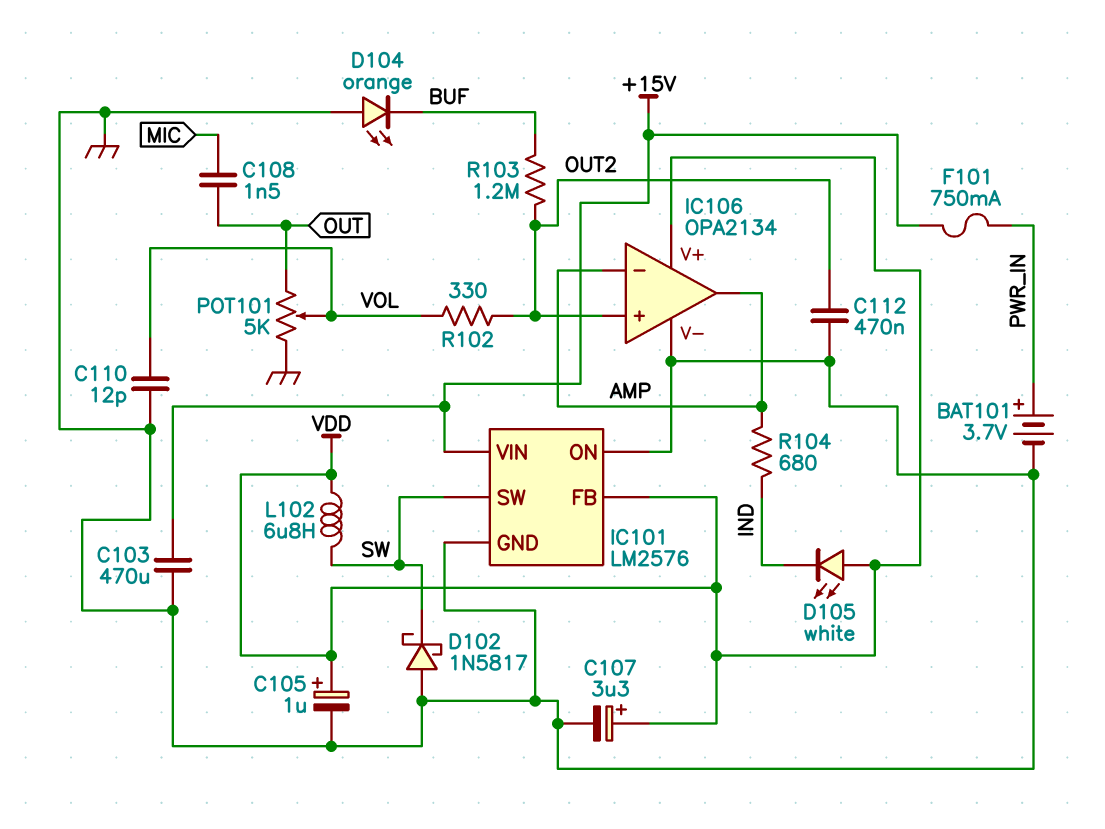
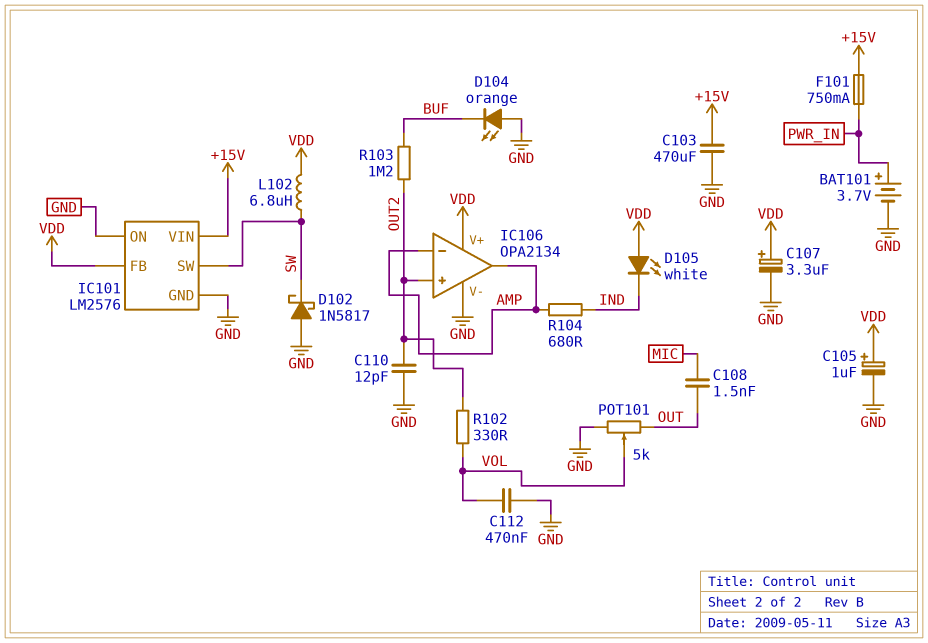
C110: 12pF (GND, VOL) -> 12pF (GND, OUT2)
C112: 470nF (GND, OUT2) -> 470nF (GND, VOL)

